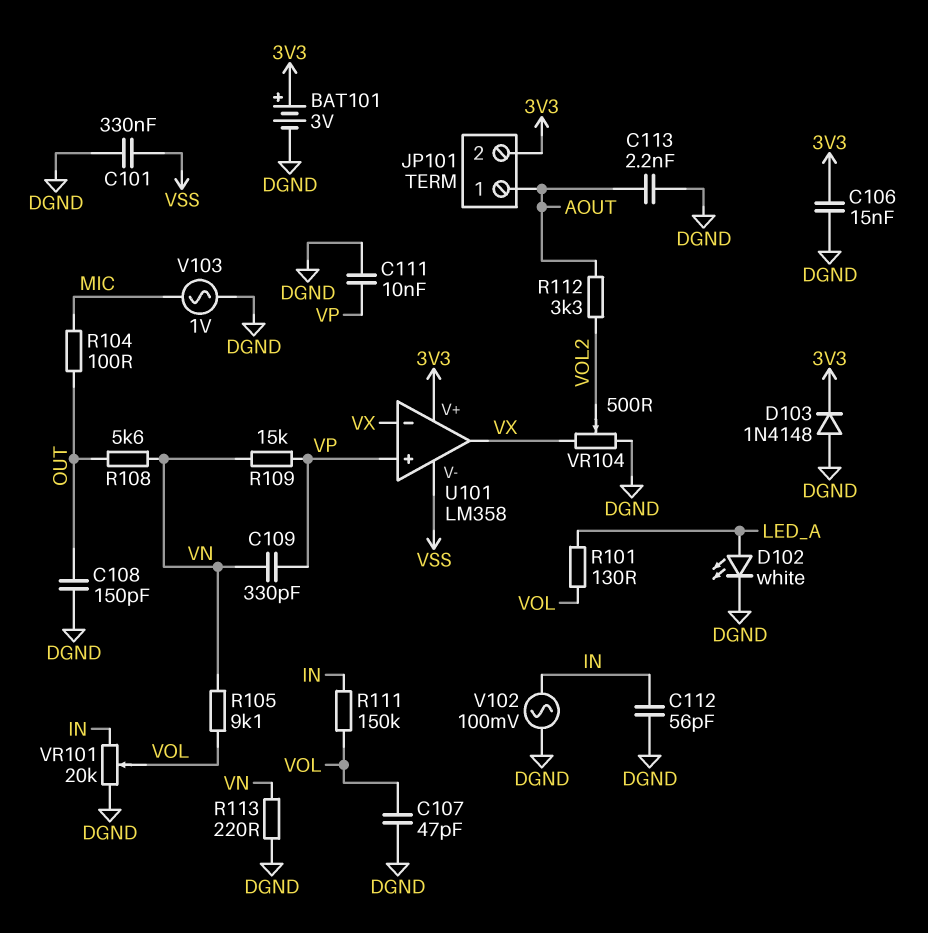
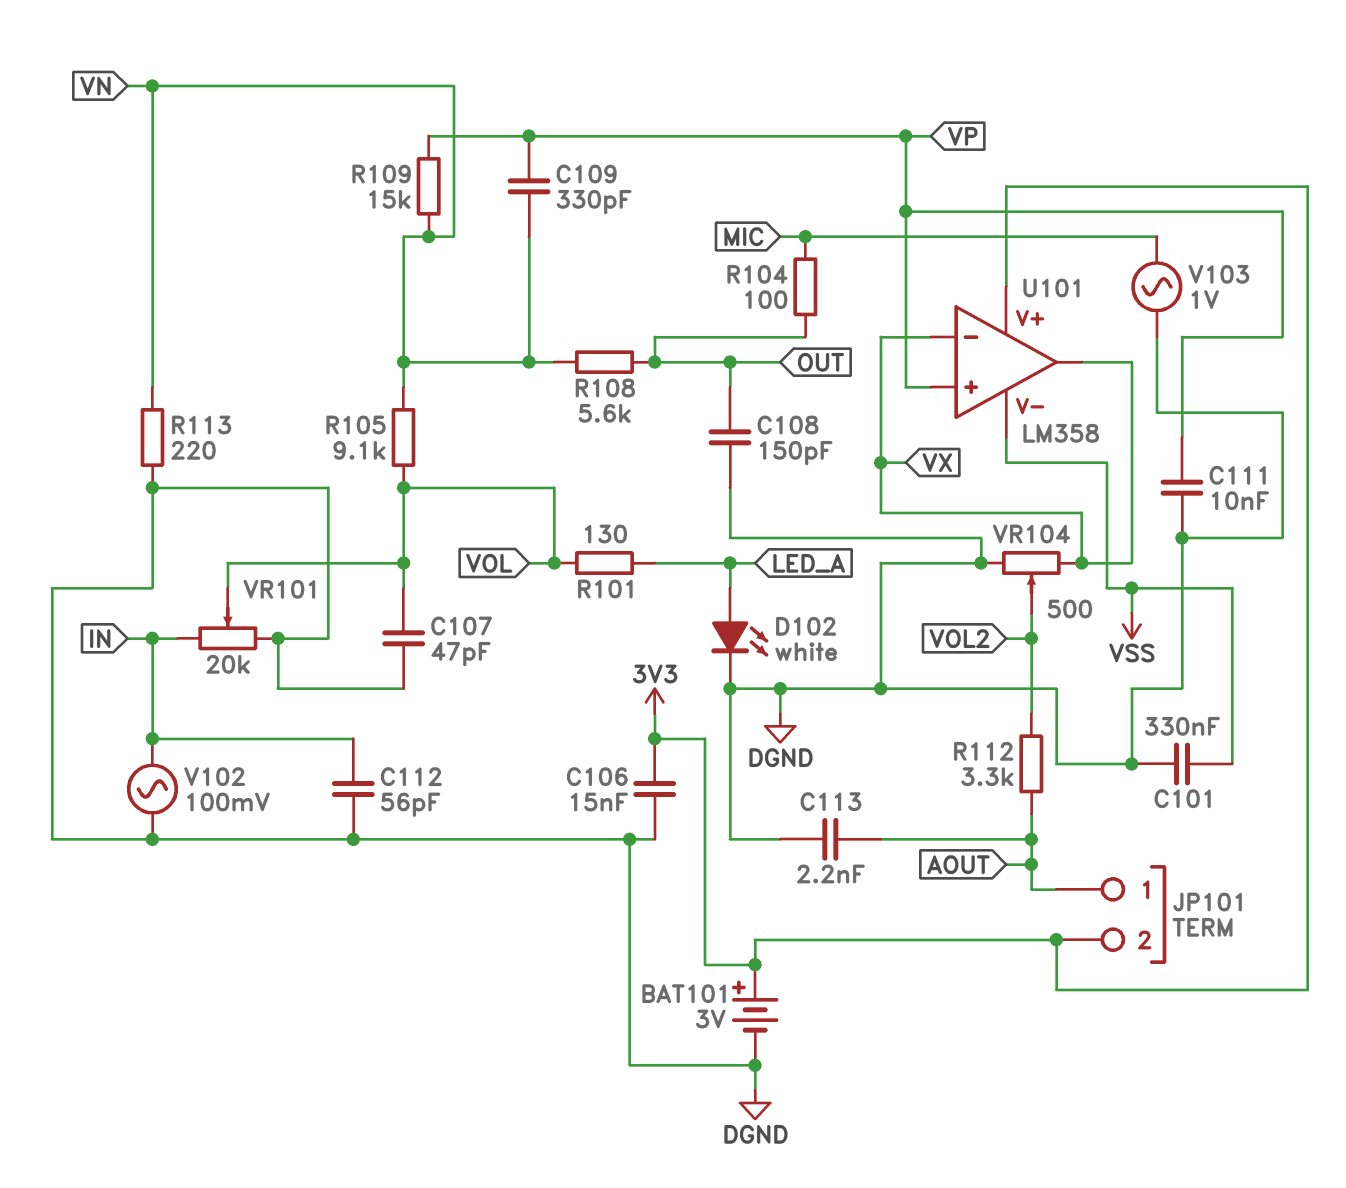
D103: diode 1N4148 (A DGND, K 3V3) -> none
R111: 150k (IN, VOL) -> none

